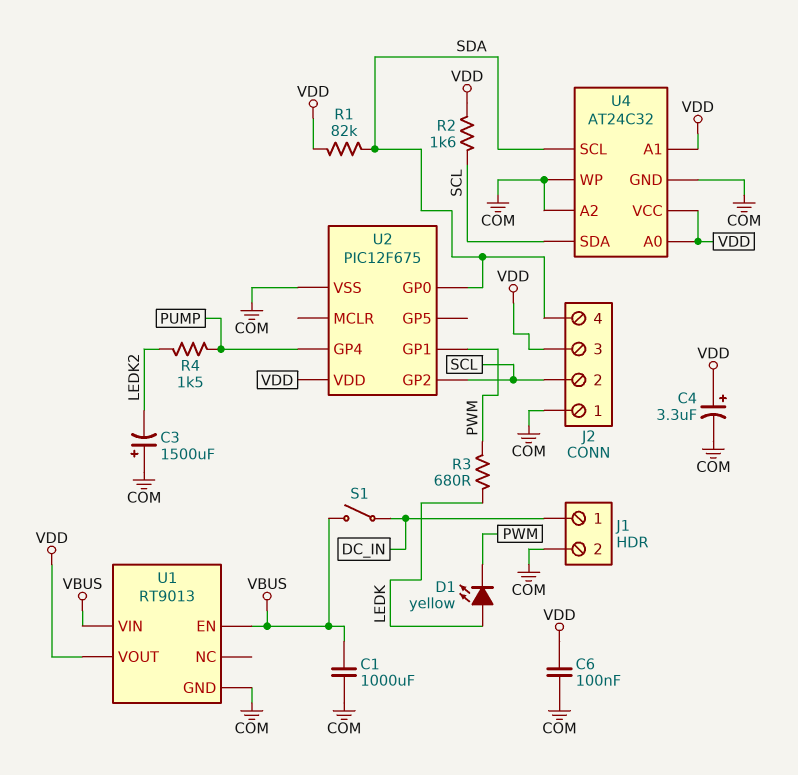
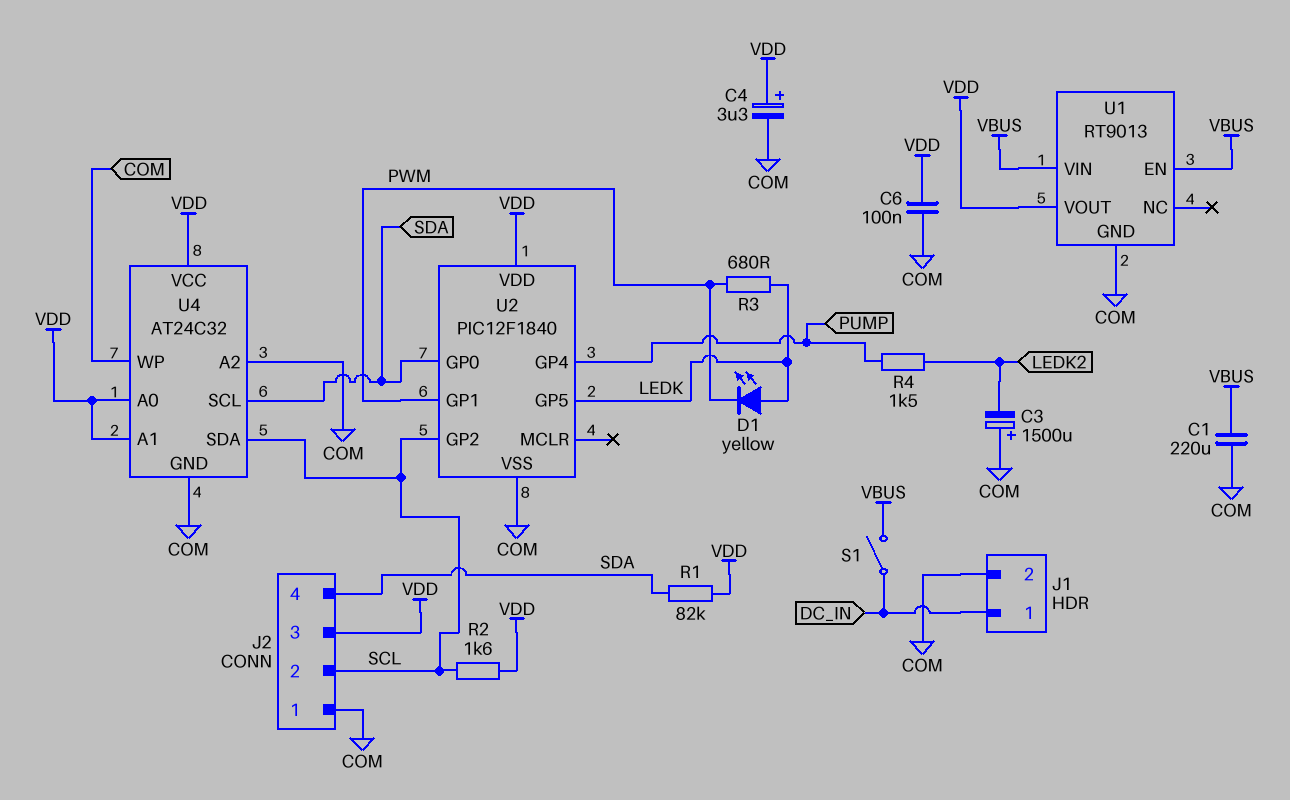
C1: 1000uF (COM, VBUS) -> 220uF (COM, VBUS)
U2: PIC12F675 -> PIC12F1840
U2 pin GP5: none -> LEDK

